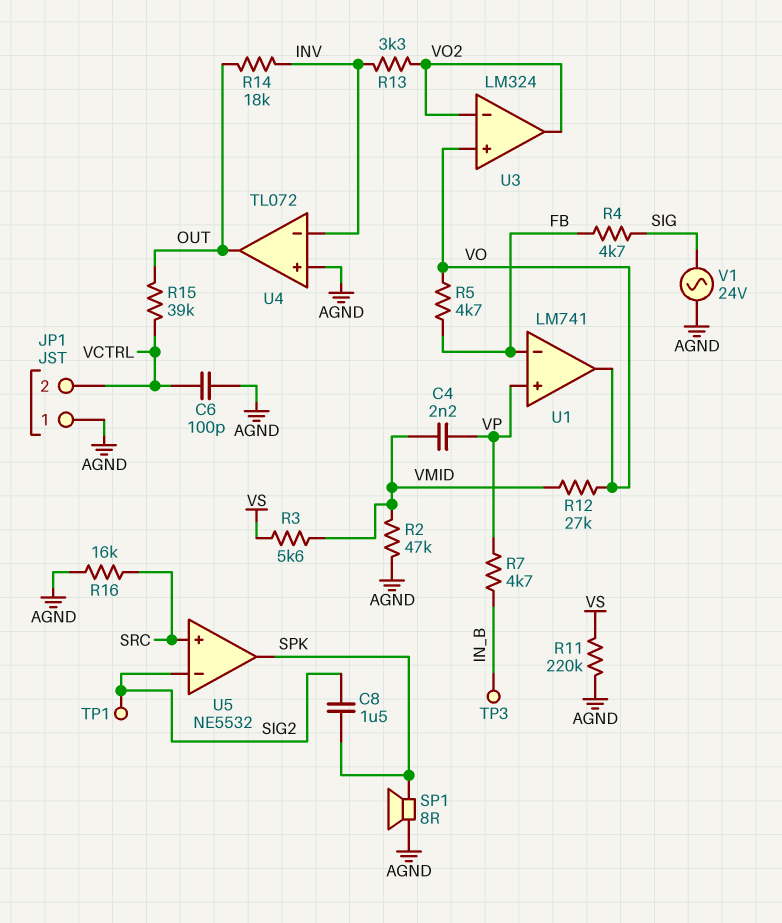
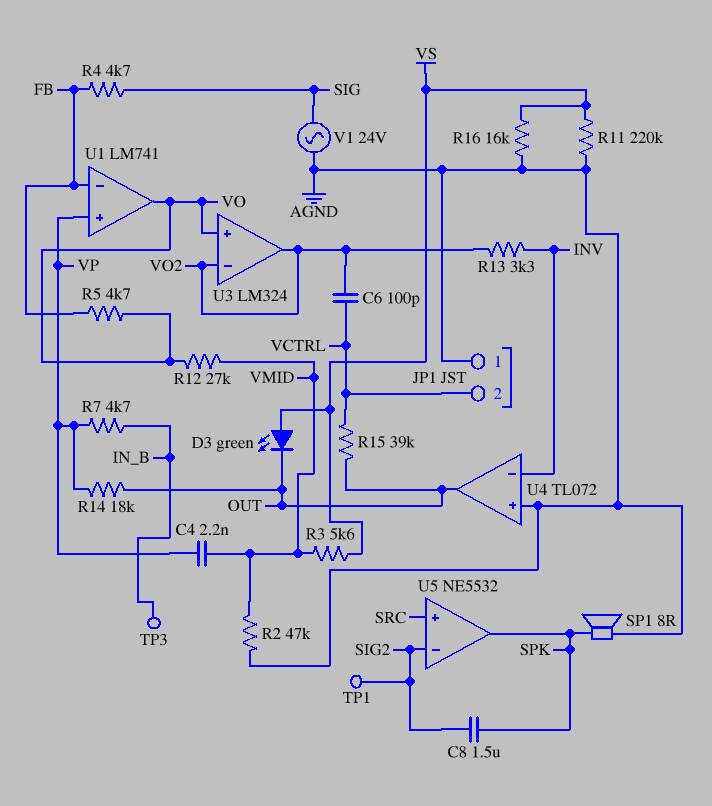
C6: 100pF (AGND, VCTRL) -> 100pF (VCTRL, VO2)
D3: none -> LED green (A VS, K OUT)
R14: 18k (INV, OUT) -> 18k (OUT, VP)
R16: 16k (AGND, SRC) -> 16k (AGND, VS)

